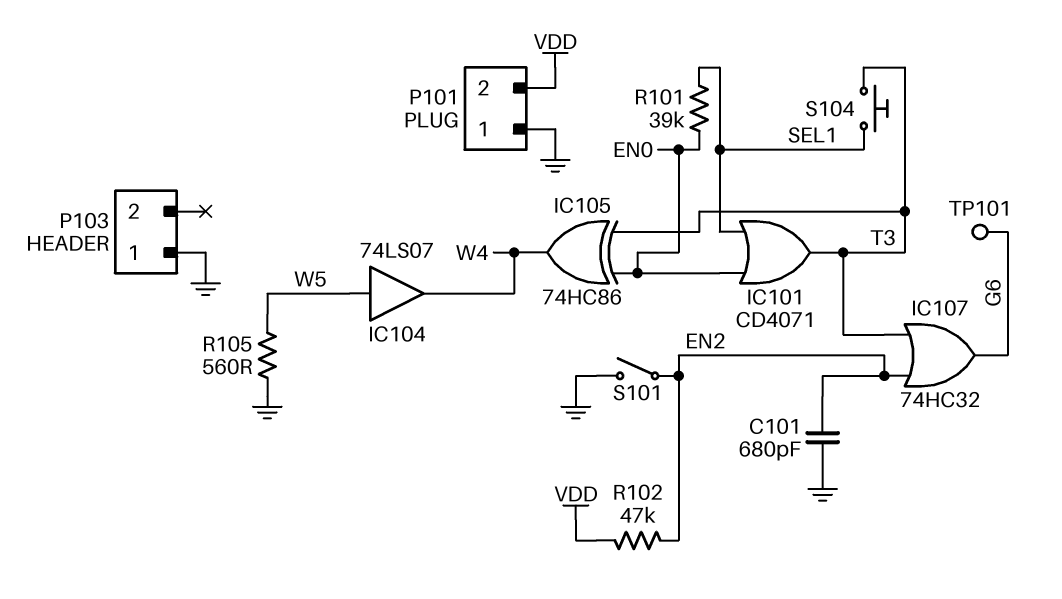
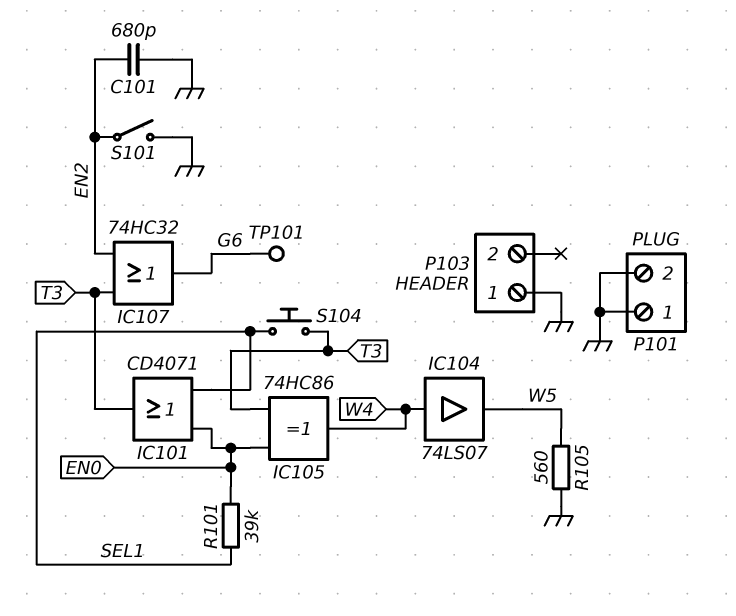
IC104: buffer 74LS07 (in W5, out W4) -> buffer 74LS07 (in W4, out W5)
P101 pin 2: VDD -> GND
R102: 47k (EN2, VDD) -> none

